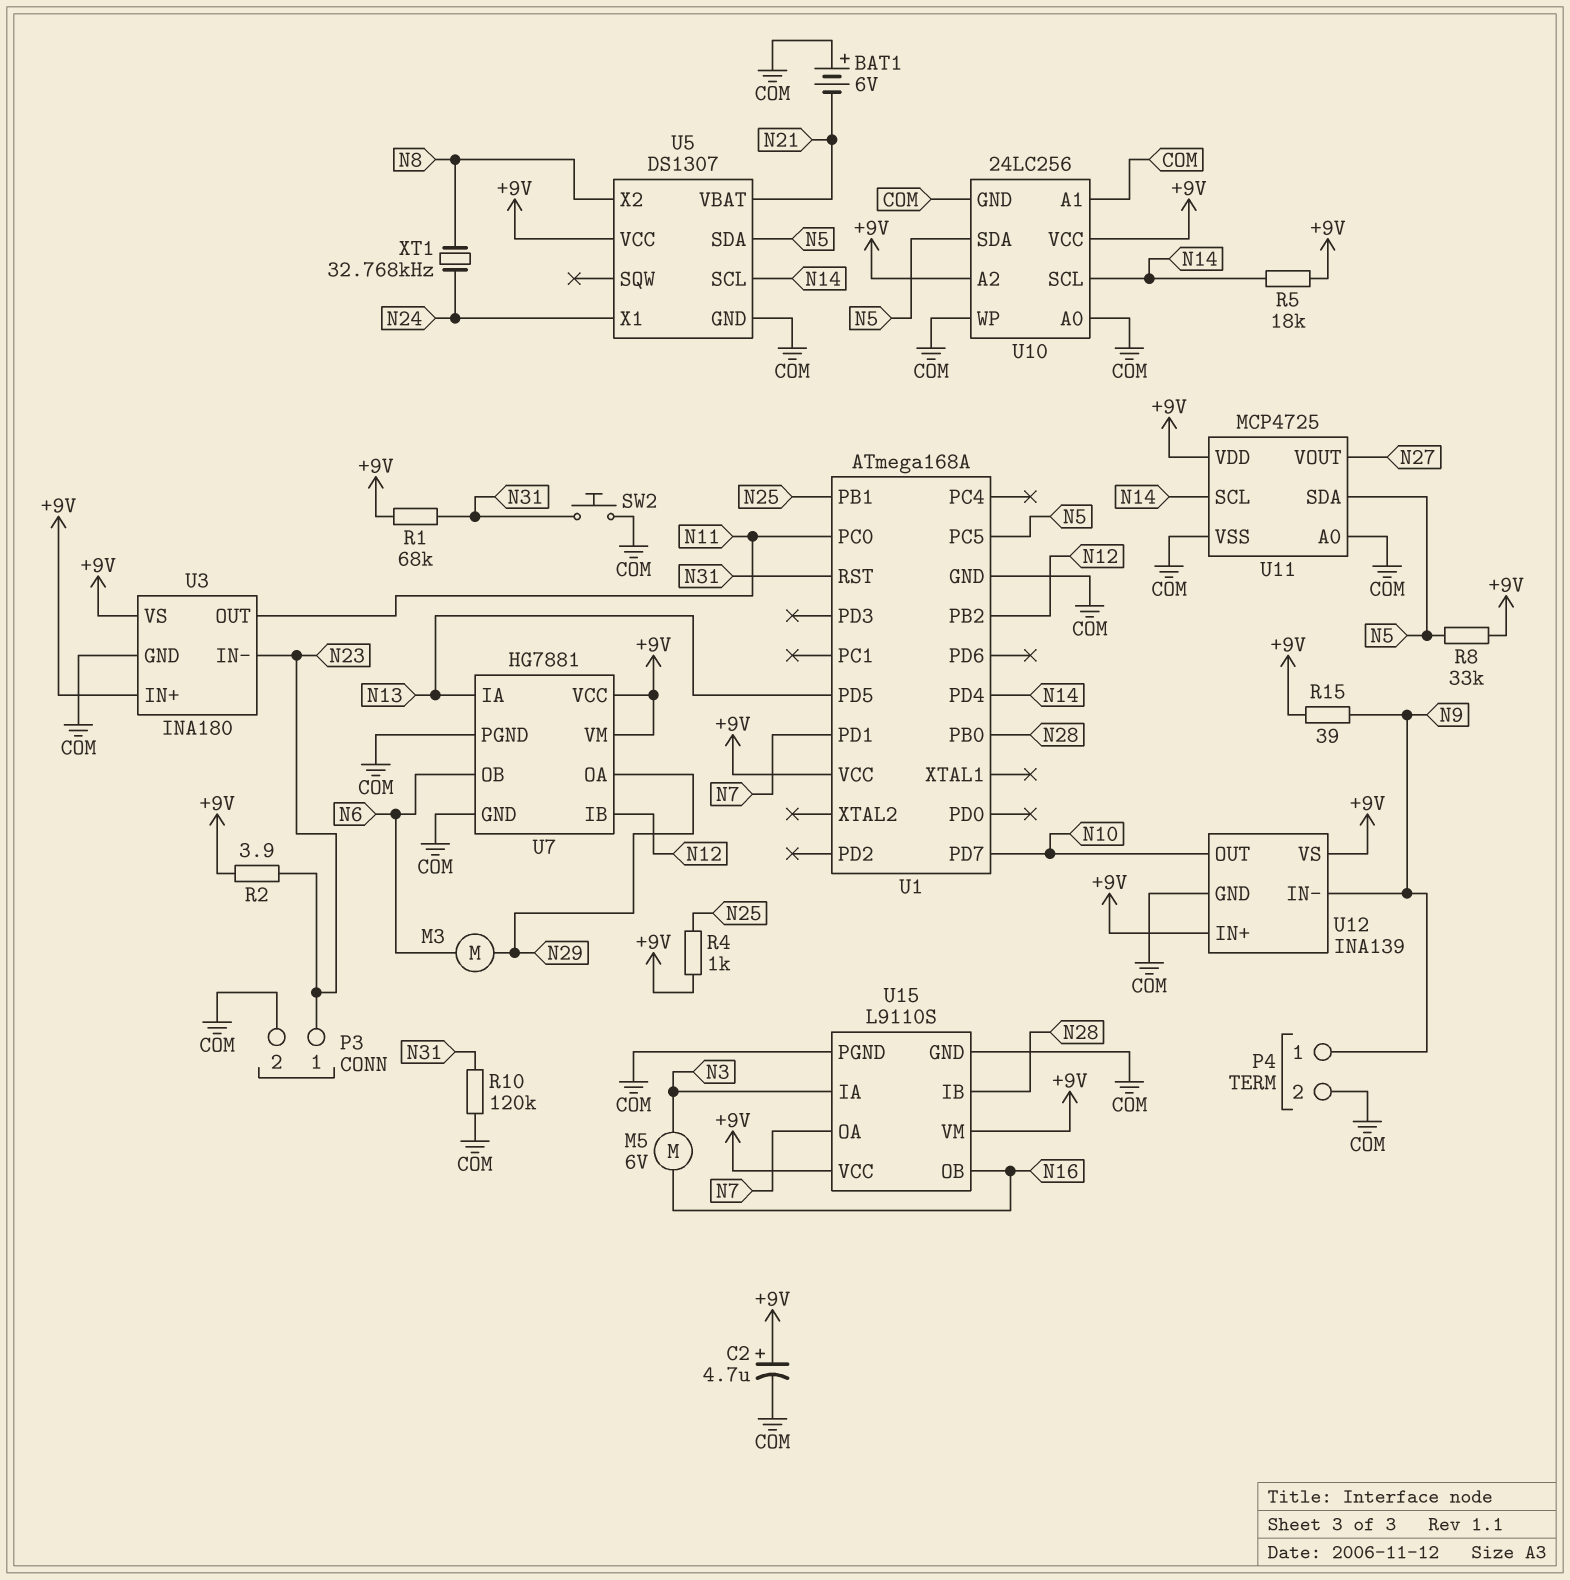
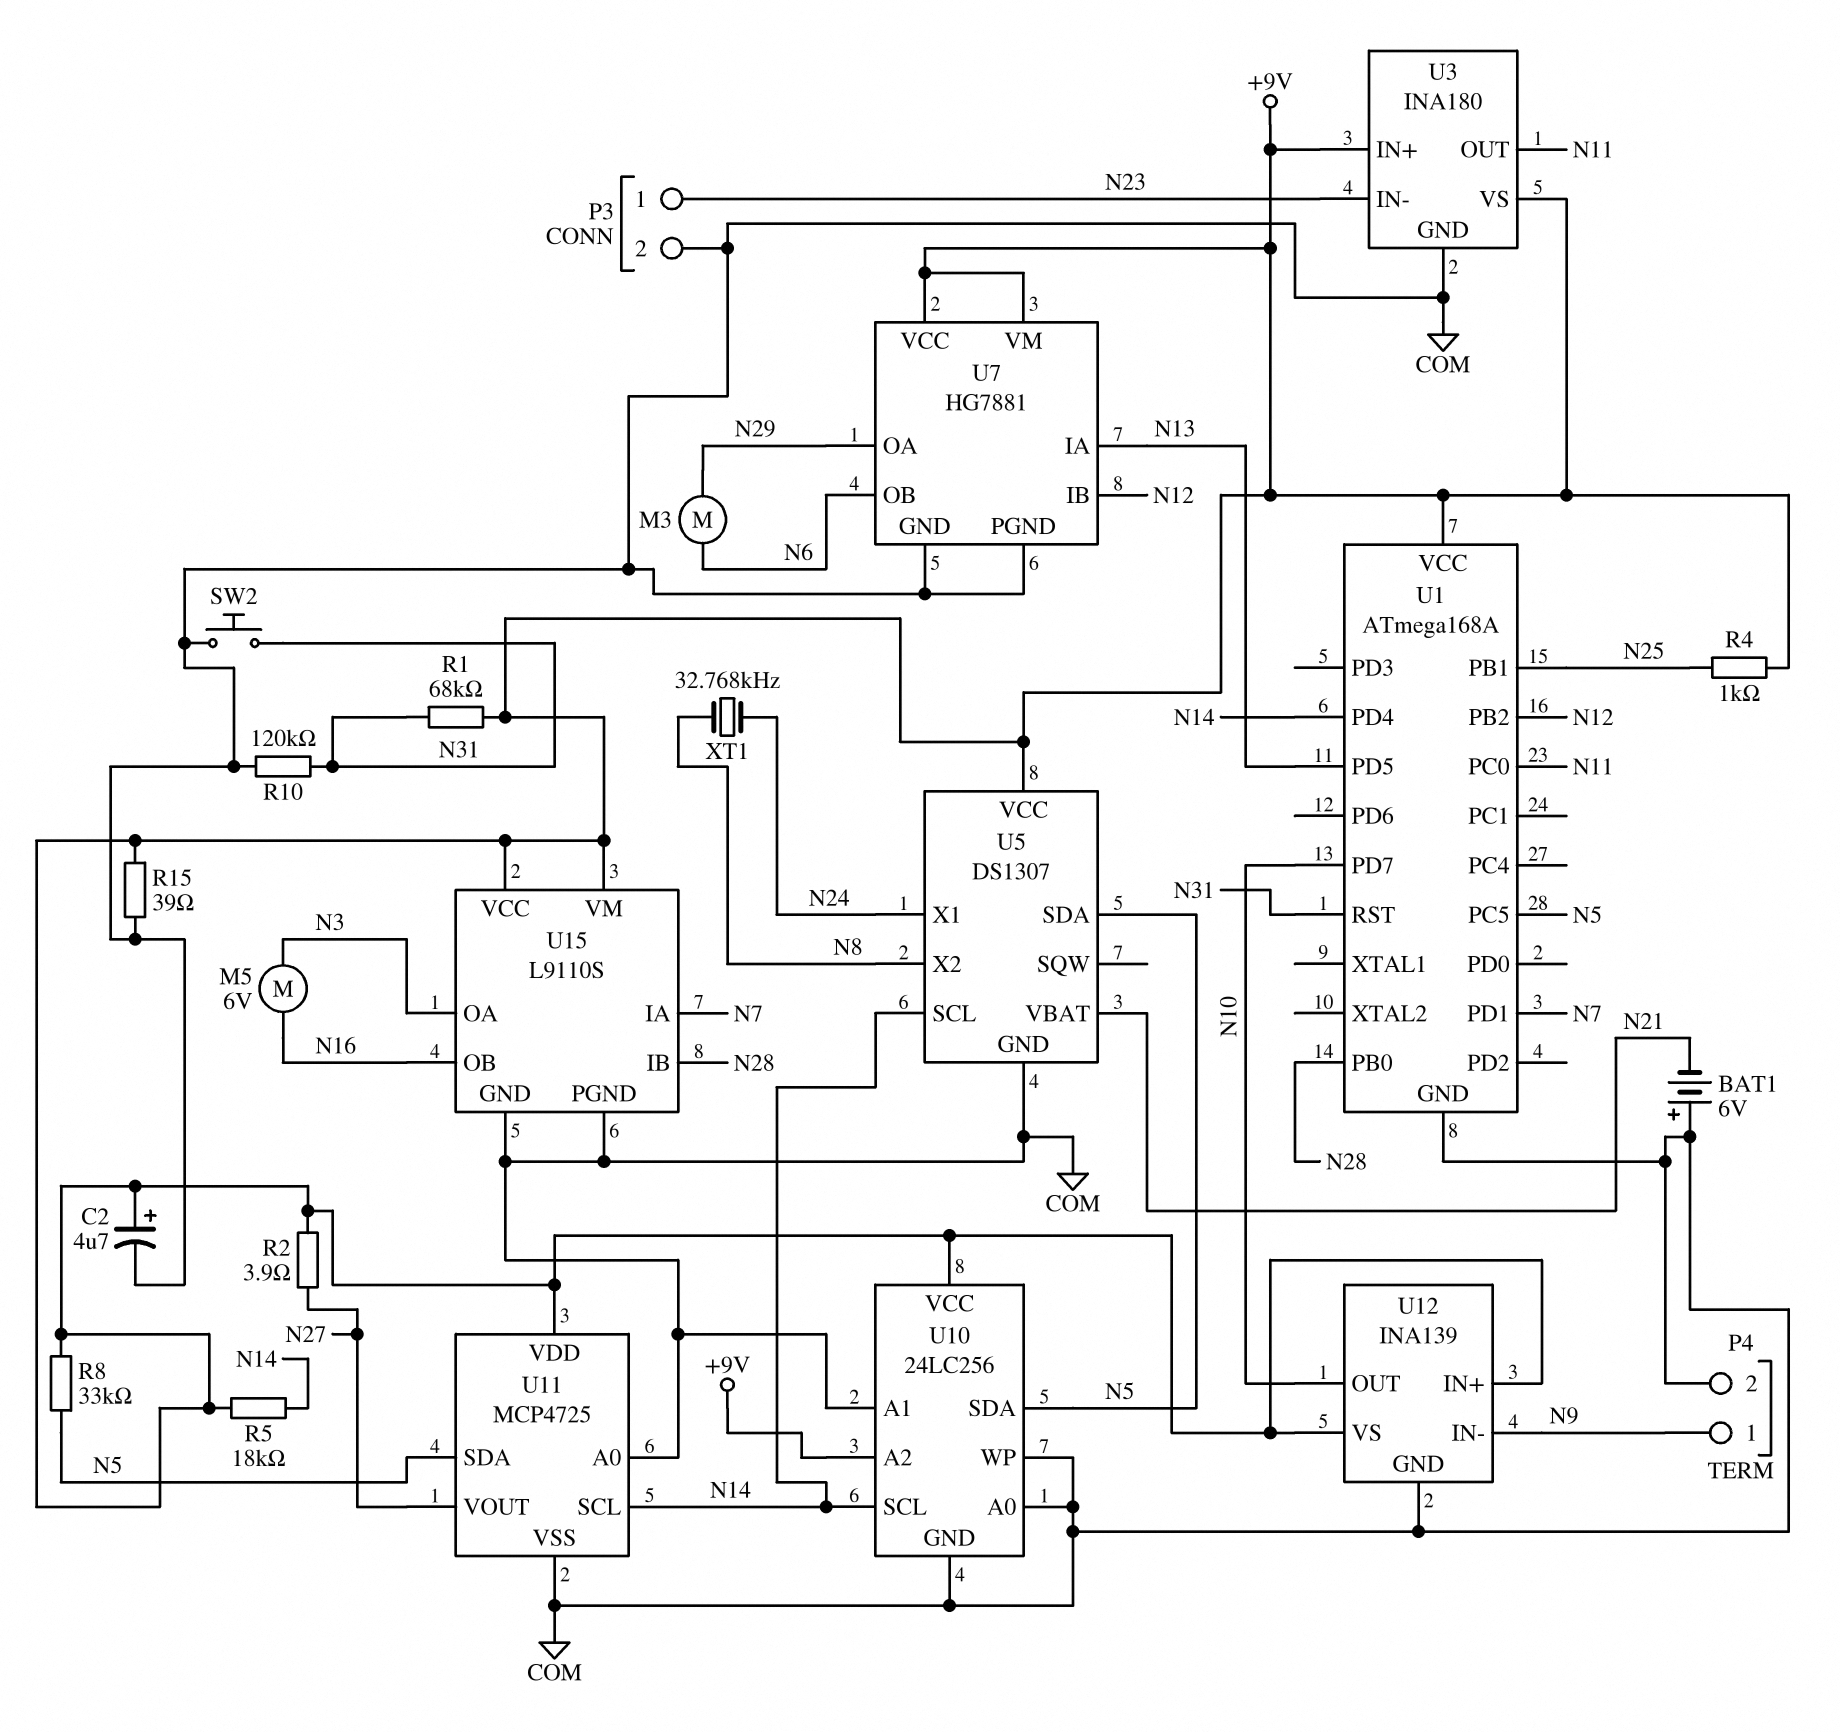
R2: 3.9 (+9V, N23) -> 3.9 (+9V, N27)
R15: 39 (+9V, N9) -> 39 (+9V, COM)
U15 pin IA: N3 -> N7
U15 pin OA: N7 -> N3

